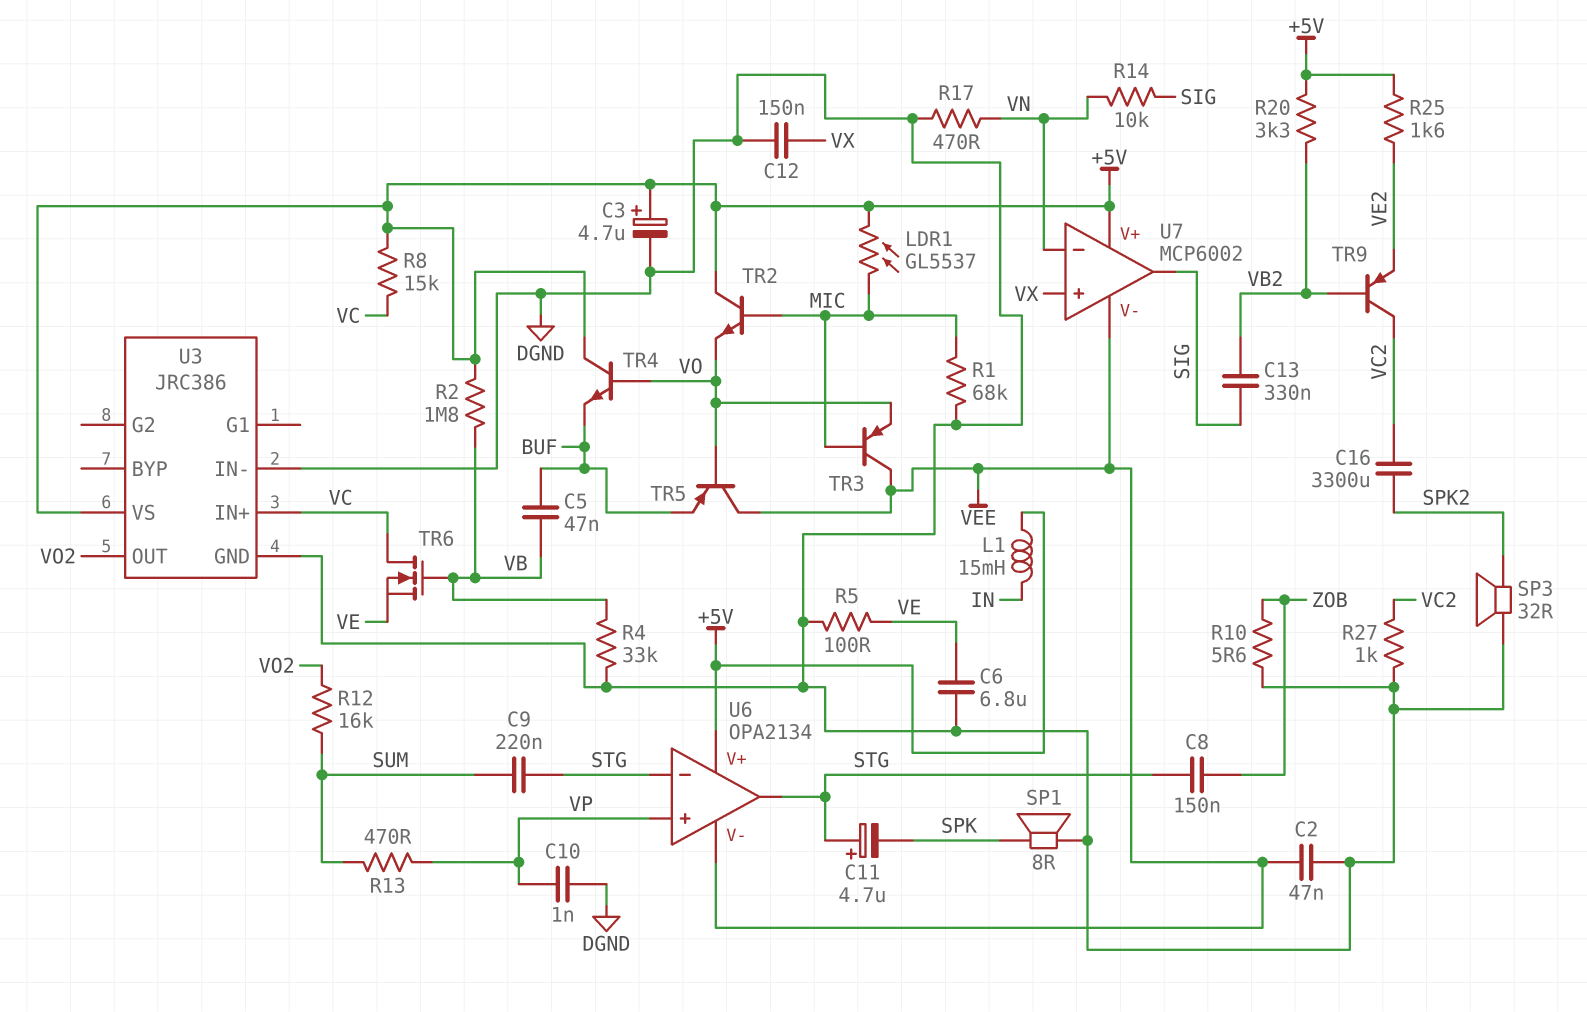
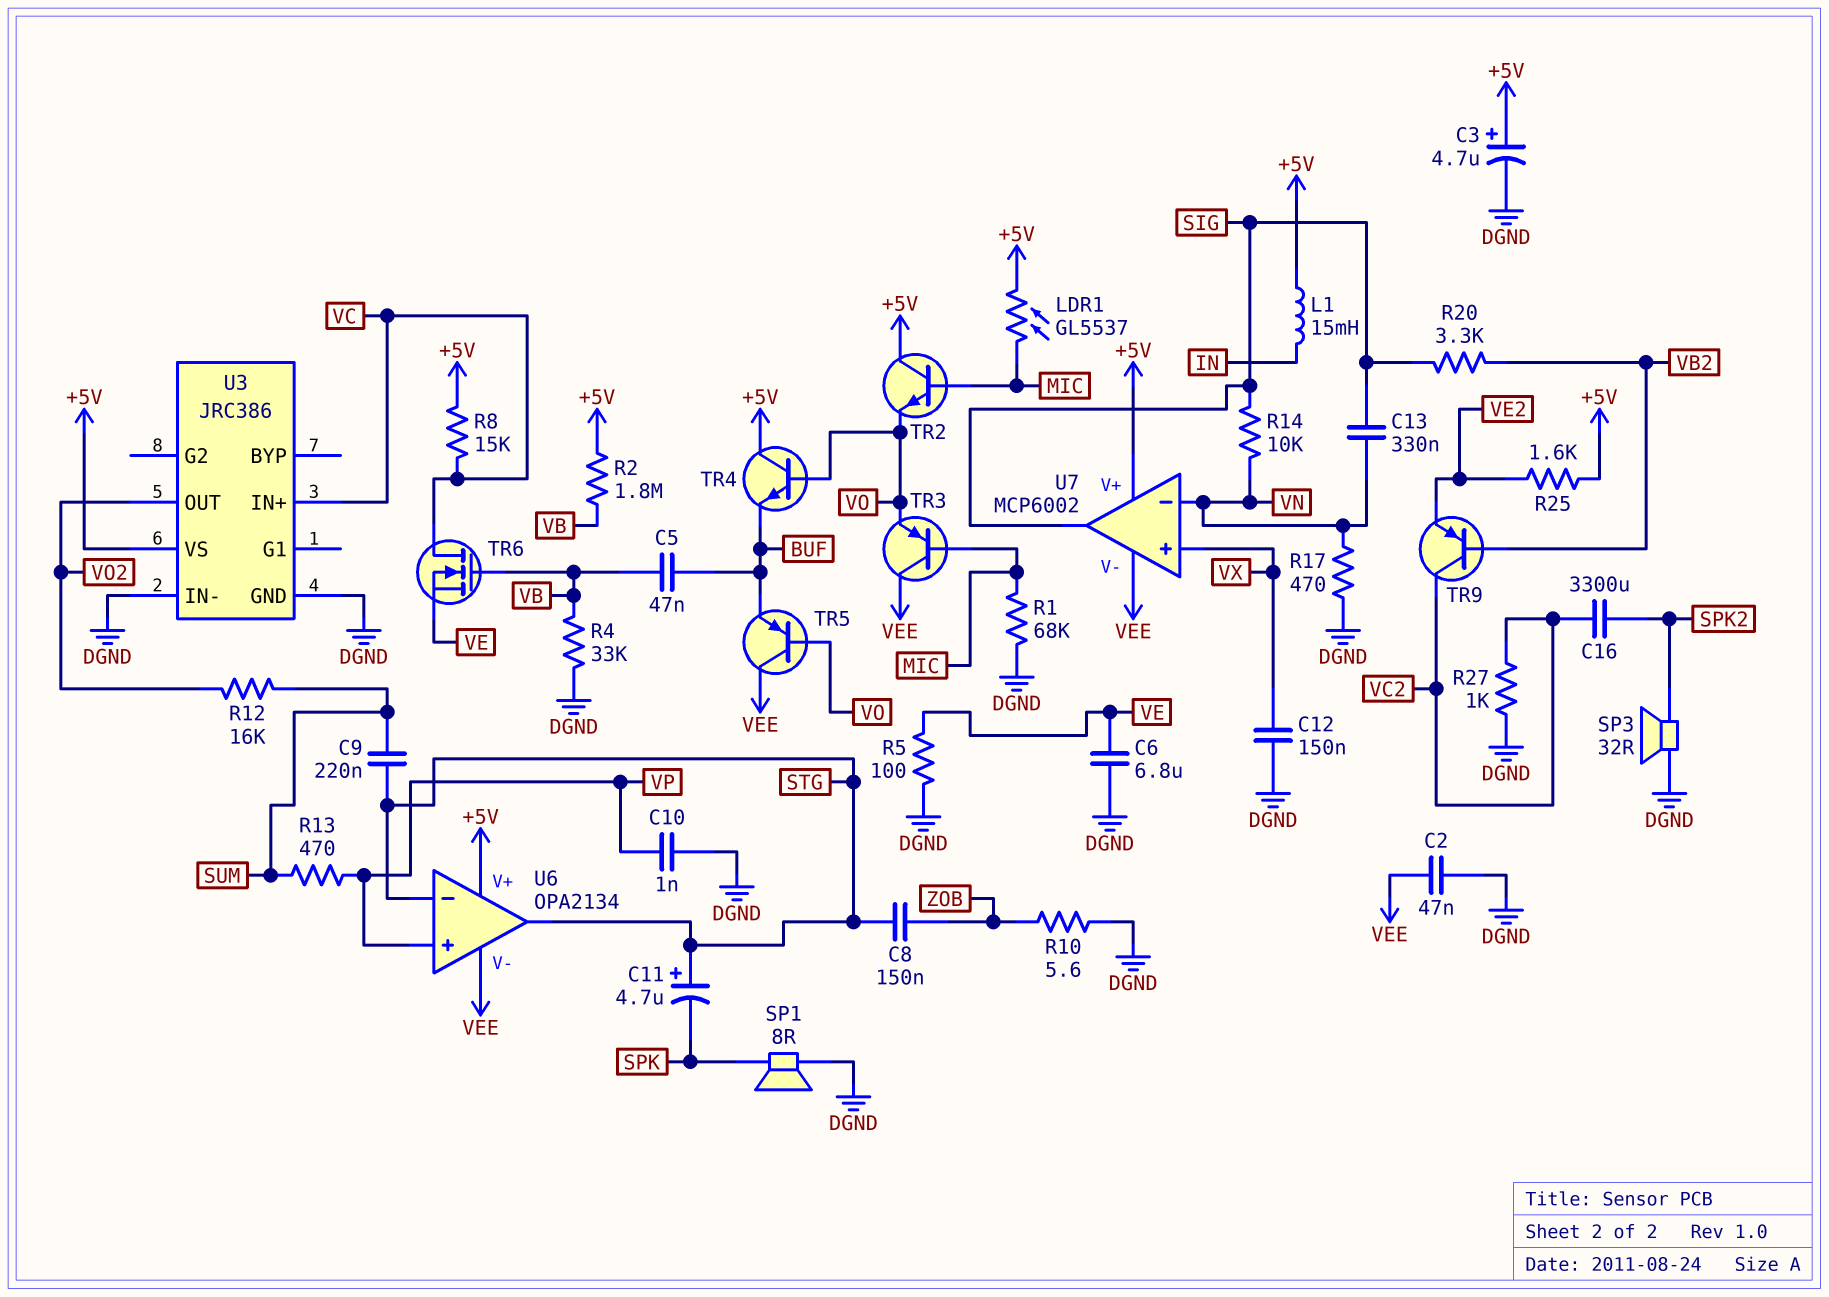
C13: 330nF (SIG, VB2) -> 330nF (SIG, VN)
R20: 3.3k (+5V, VB2) -> 3.3k (SIG, VB2)

